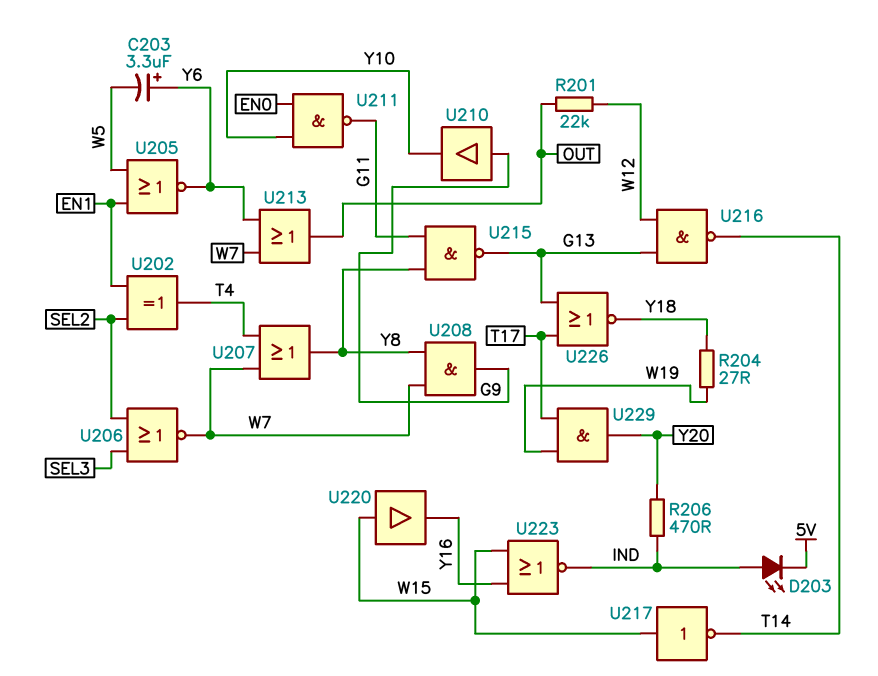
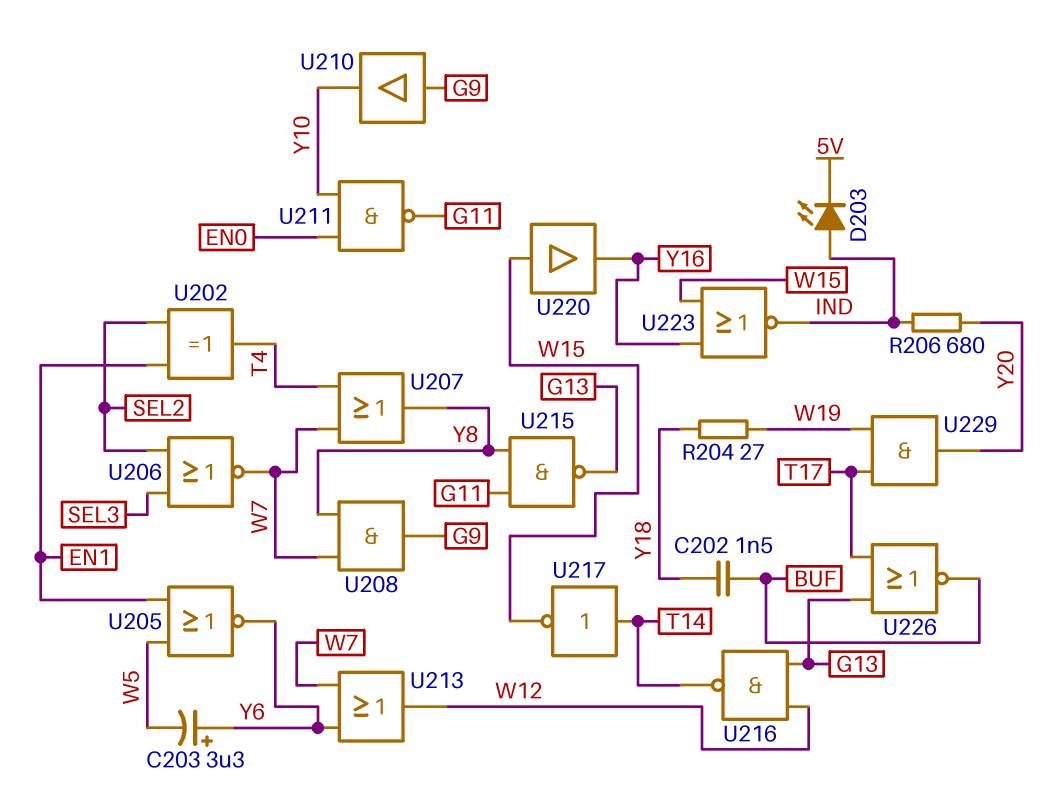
C202: none -> 1.5nF (BUF, Y18)
R201: 22k (OUT, W12) -> none
R206: 470 (IND, Y20) -> 680 (IND, Y20)
U213: OR (in W7, in Y6, out OUT) -> OR (in W7, in Y6, out W12)
U217: NOT (in W15, out T14) -> NOT (in T14, out W15)
U226: NOR (in G13, in T17, out Y18) -> NOR (in G13, in T17, out BUF)

